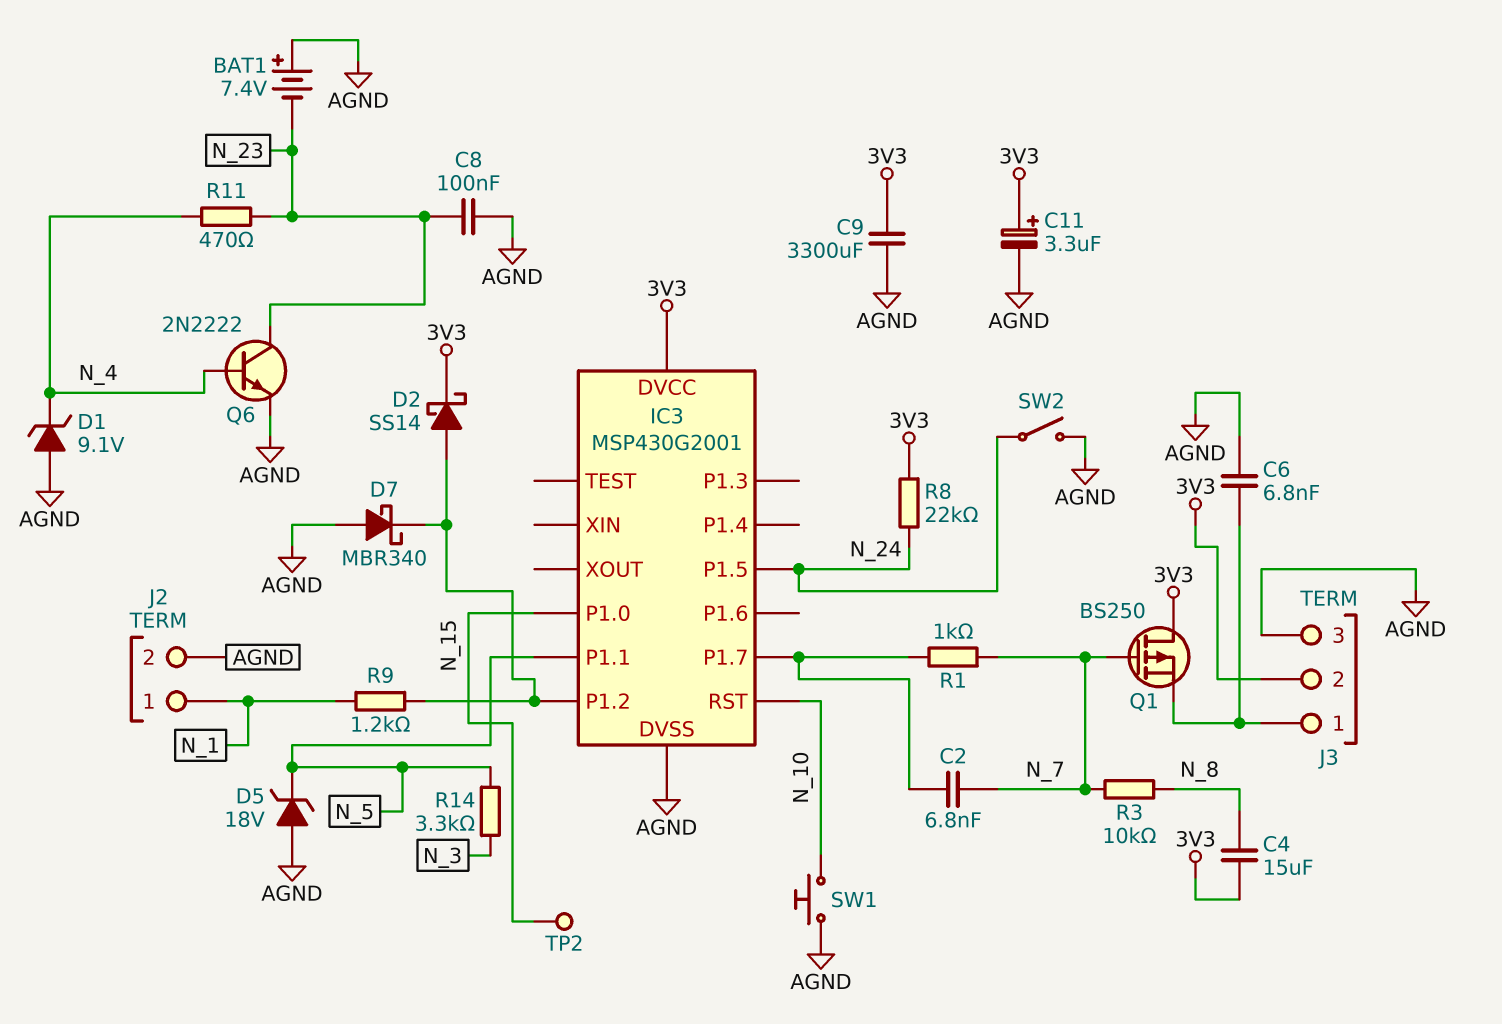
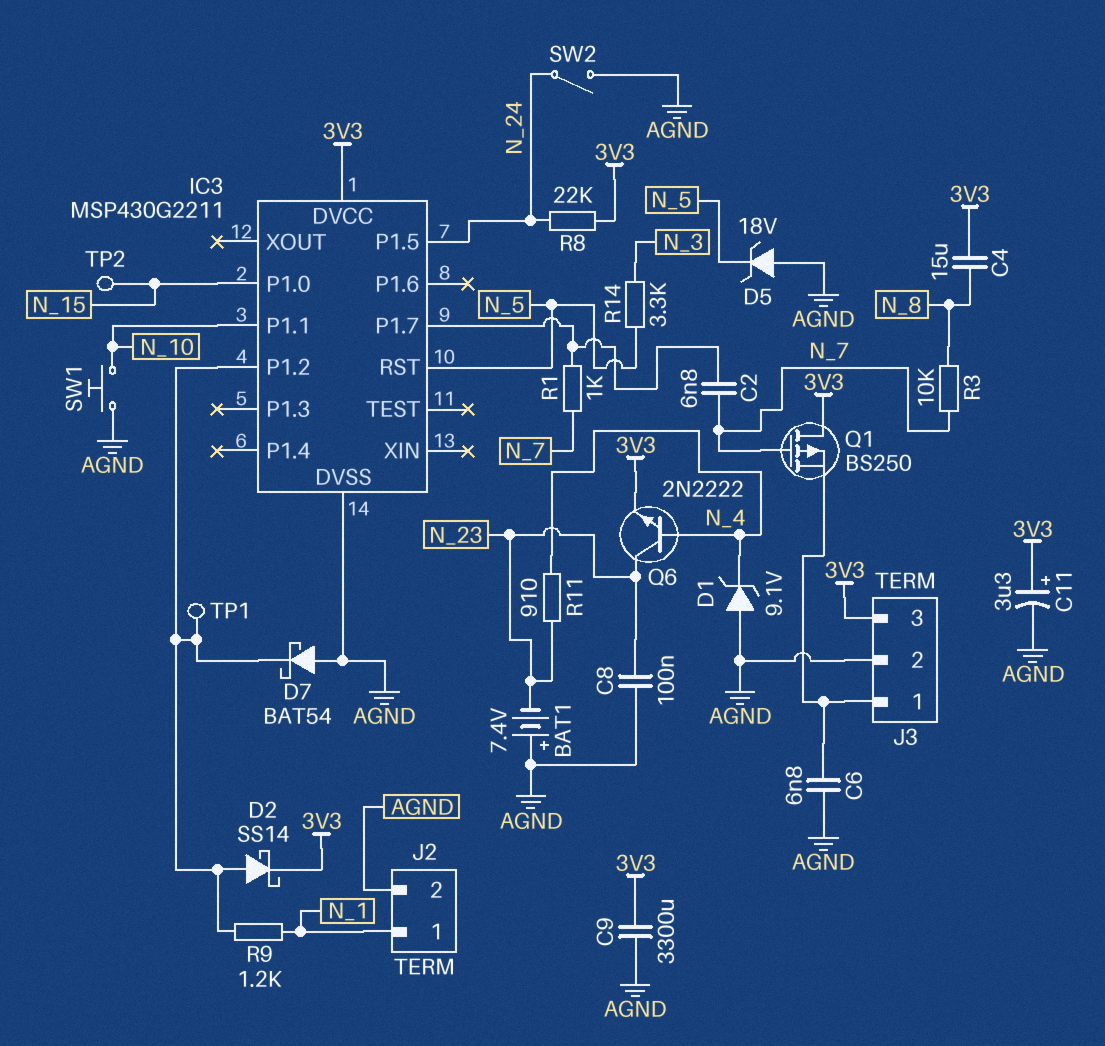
D7: schottky MBR340 (A AGND, K IC3/P1.2) -> schottky BAT54 (A AGND, K IC3/P1.2)
IC3: MSP430G2001 -> MSP430G2211
IC3 pin P1.1: N_5 -> N_10
IC3 pin RST: N_10 -> N_5
J3 pin 2: 3V3 -> AGND
J3 pin 3: AGND -> 3V3
Q6: NPN 2N2222 (B N_4, C N_23, E AGND) -> NPN 2N2222 (B N_4, C N_23, E 3V3)
R11: 470 (N_4, N_23) -> 910 (N_4, N_23)
TP1: none -> test point (IC3/P1.2)

